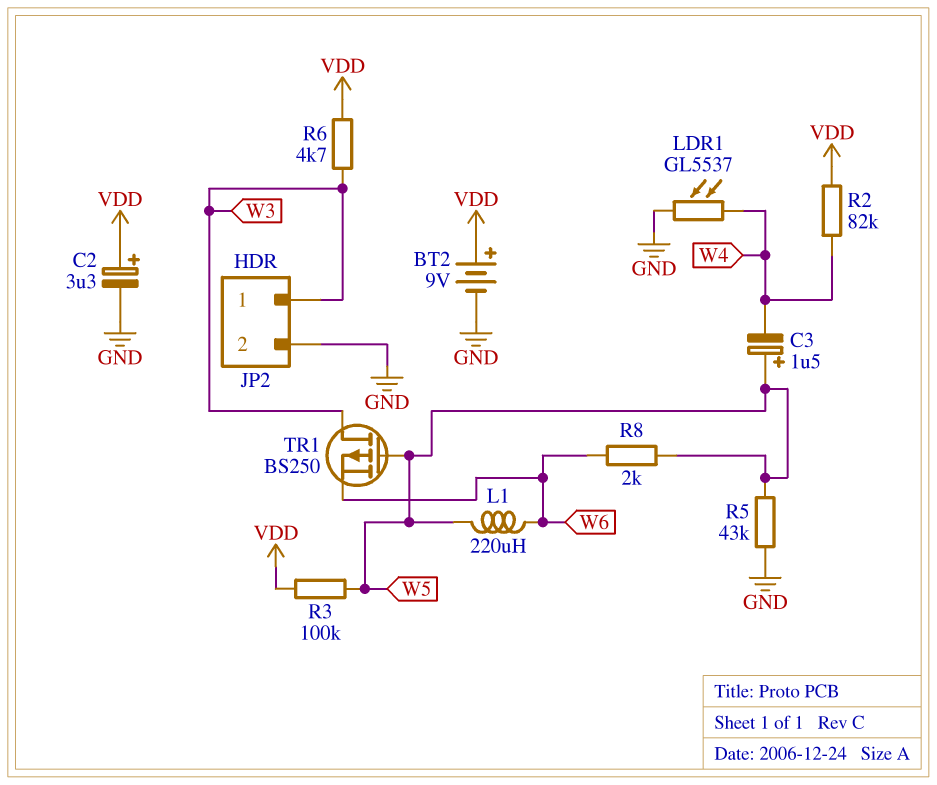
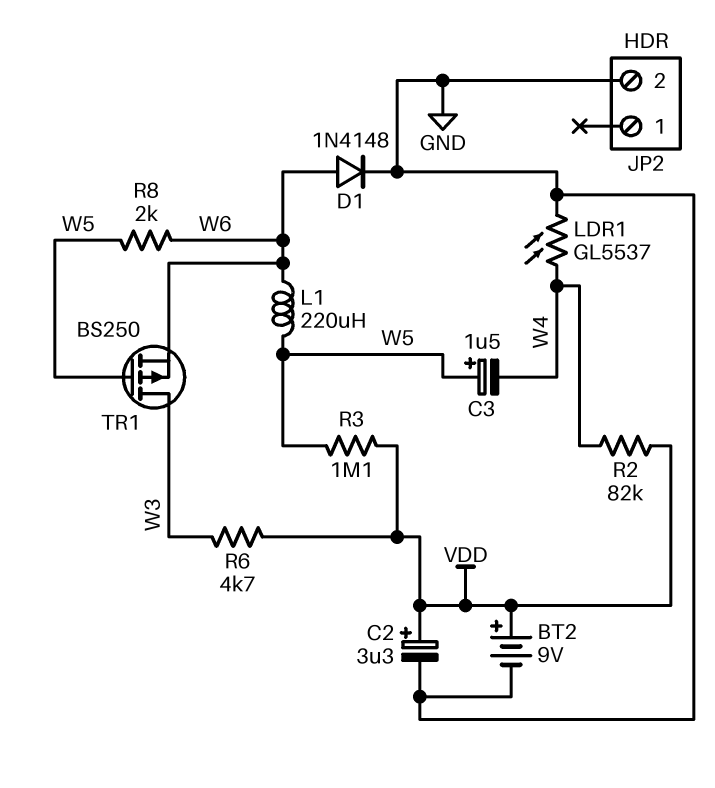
D1: none -> diode 1N4148 (A W6, K GND)
JP2 pin 1: W3 -> none
R3: 100k (VDD, W5) -> 1.1M (VDD, W5)
R5: 43k (GND, W5) -> none

